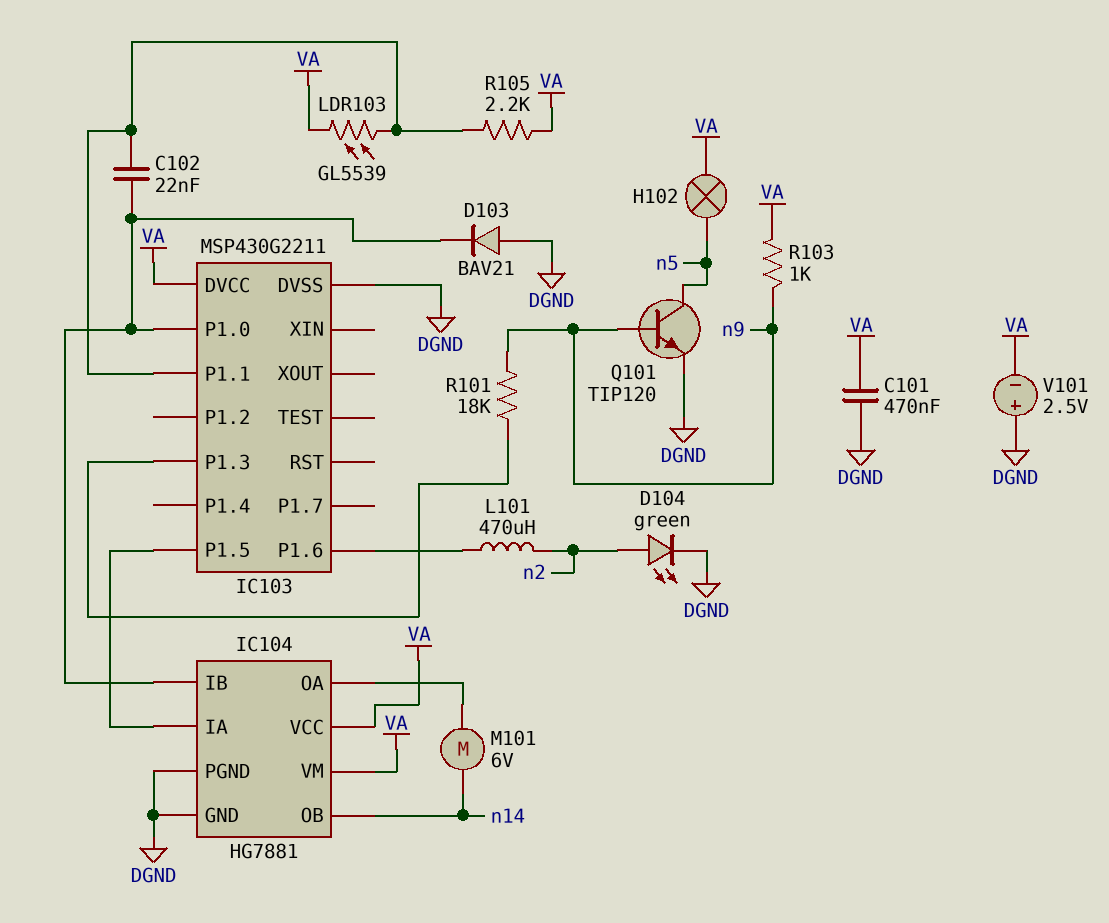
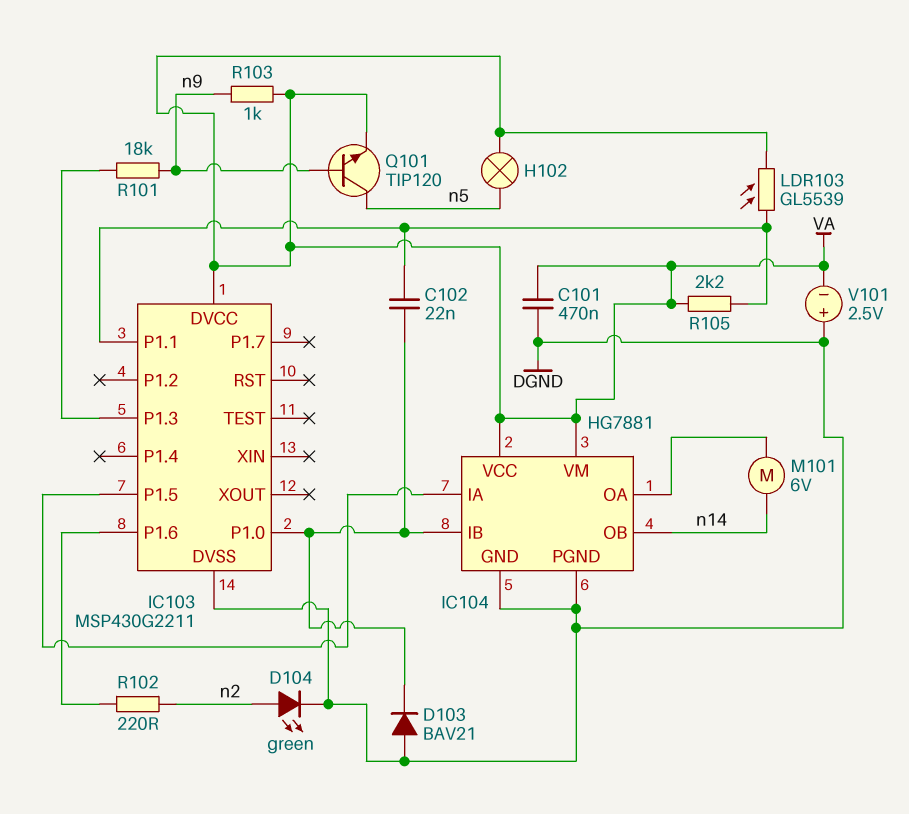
L101: 470uH (IC103/P1.6, n2) -> none
Q101: NPN TIP120 (B n9, C n5, E DGND) -> NPN TIP120 (B n9, C n5, E VA)
R102: none -> 220 (IC103/P1.6, n2)

